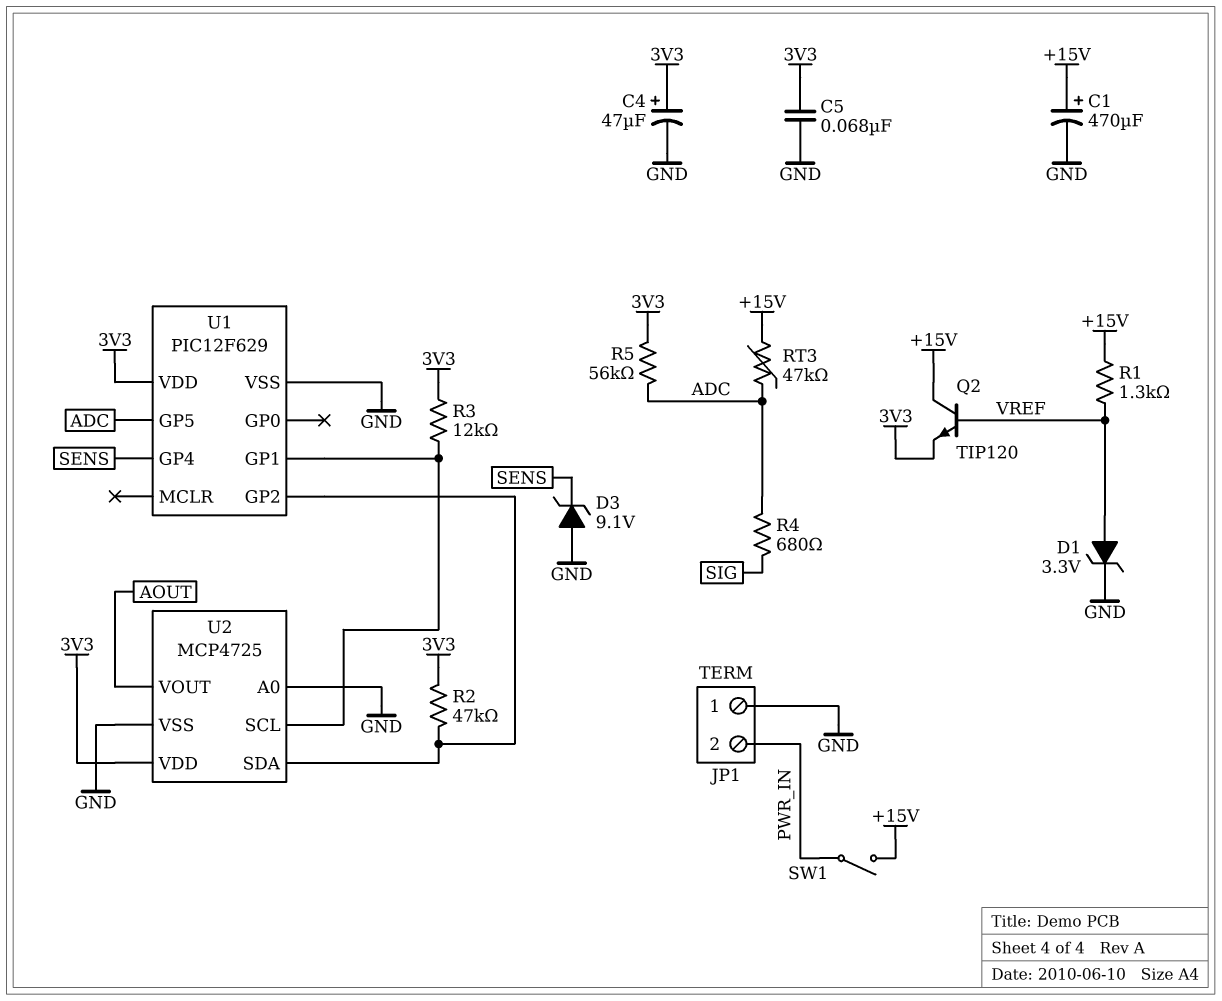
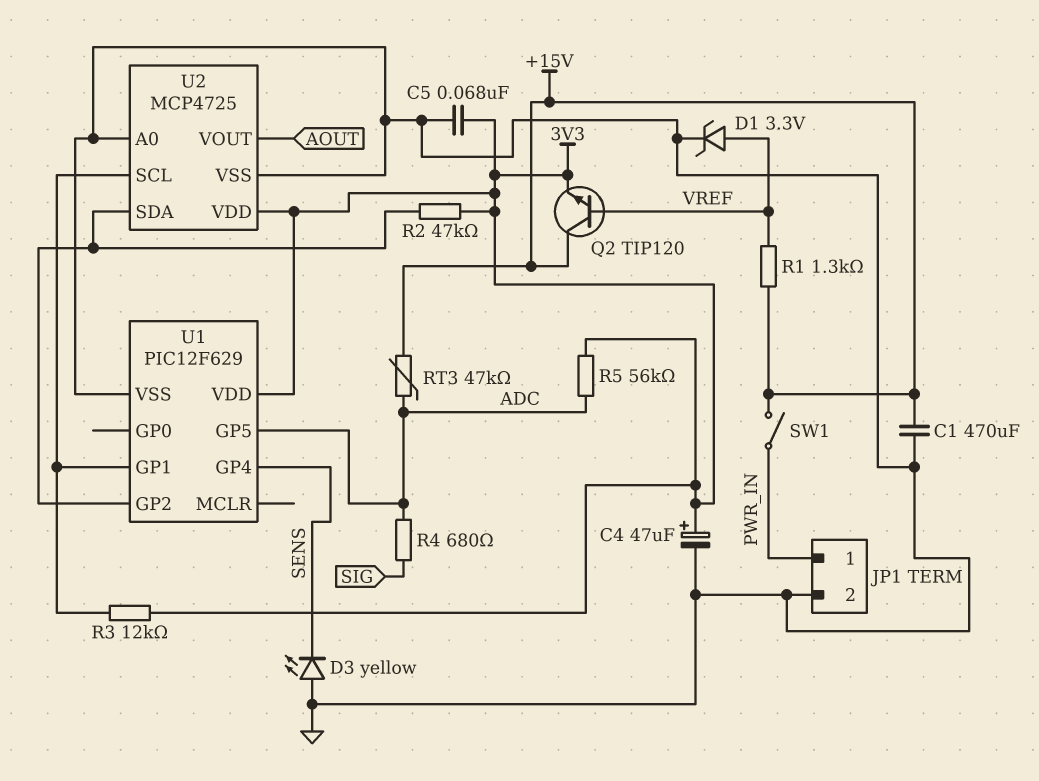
C1: 470uF (plus +15V, minus GND) -> 470uF (+15V, GND)
D3: zener 9.1V (A GND, K SENS) -> LED yellow (A GND, K SENS)
JP1 pin 1: GND -> PWR_IN
JP1 pin 2: PWR_IN -> GND

